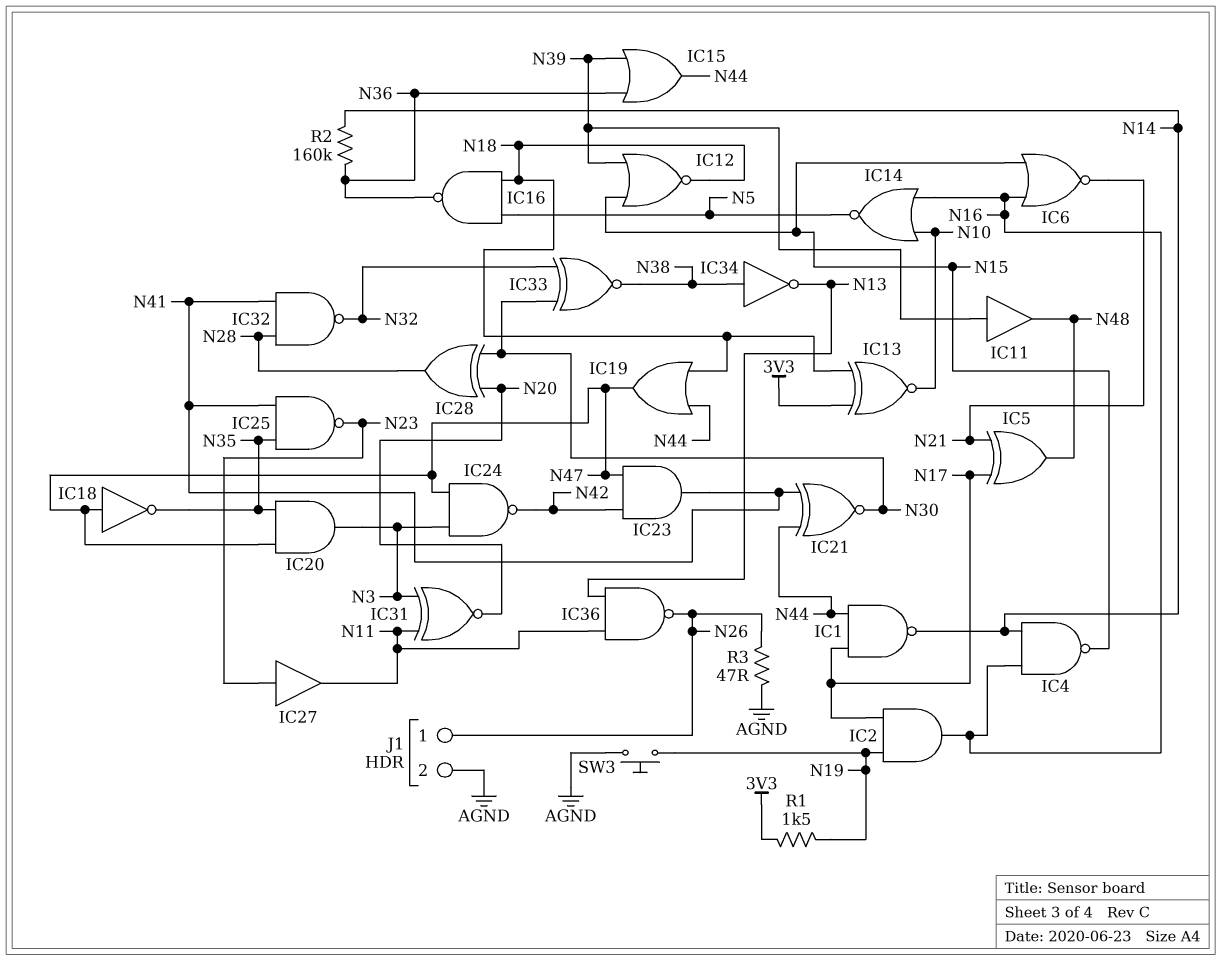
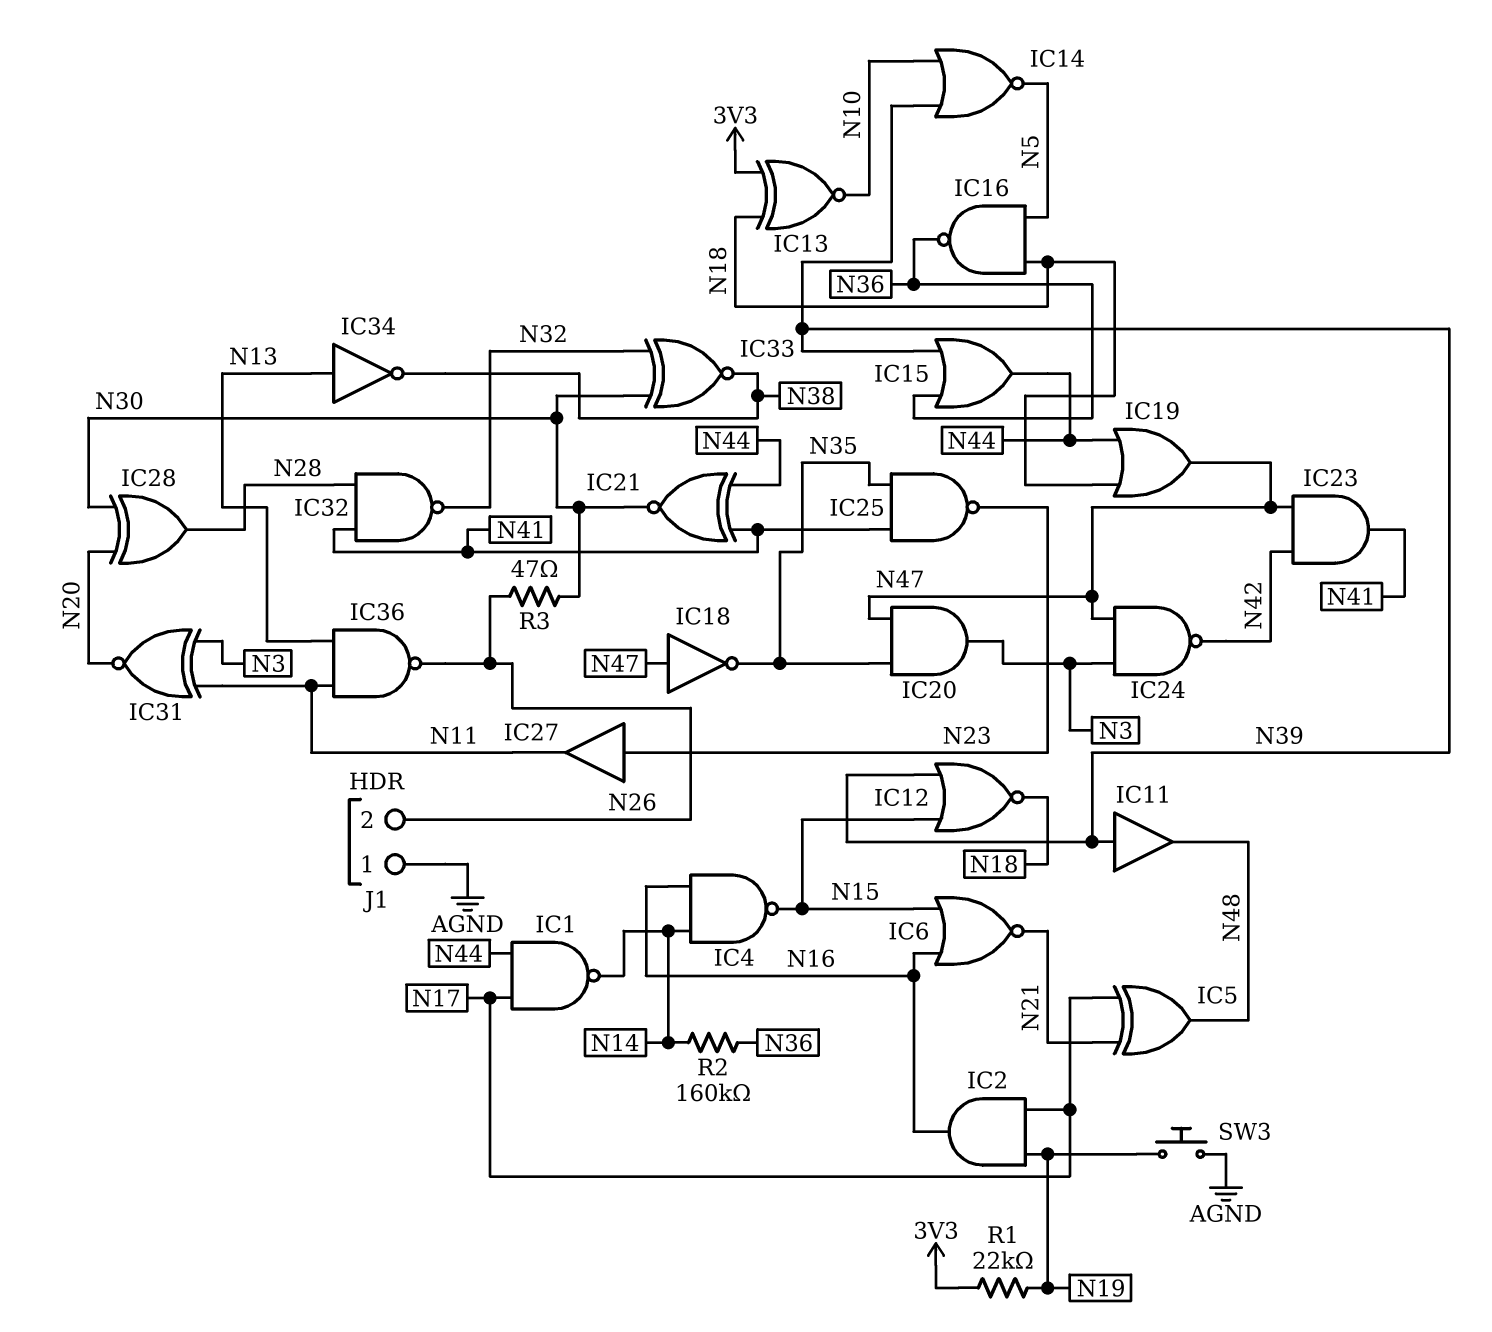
IC14: NOR (in N10, in N16, out N5) -> NOR (in N10, in N39, out N5)
IC34: NOT (in N38, out N13) -> NOT (in N13, out N38)
J1 pin 1: N26 -> AGND
J1 pin 2: AGND -> N26
R1: 1.5k (3V3, N19) -> 22k (3V3, N19)
R3: 47 (AGND, N26) -> 47 (N26, N30)

